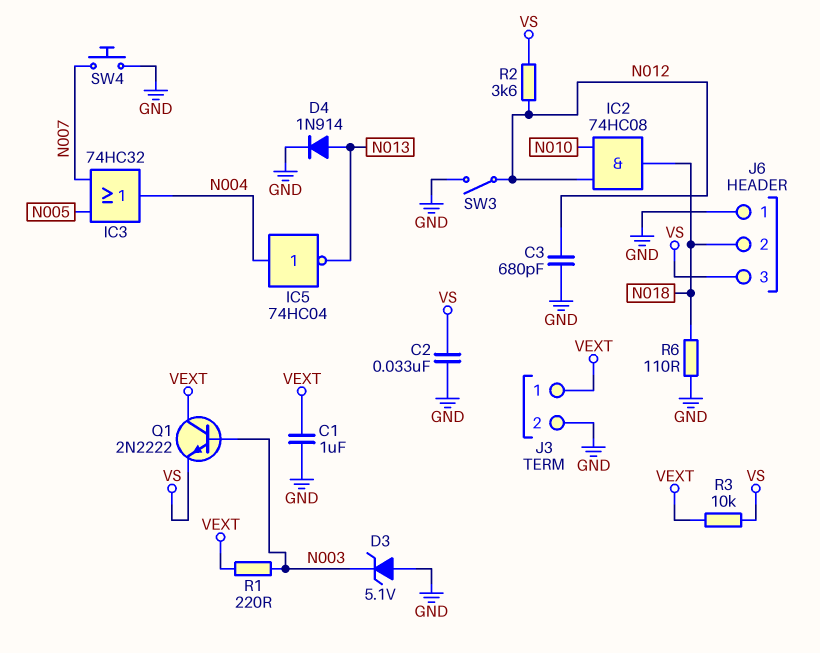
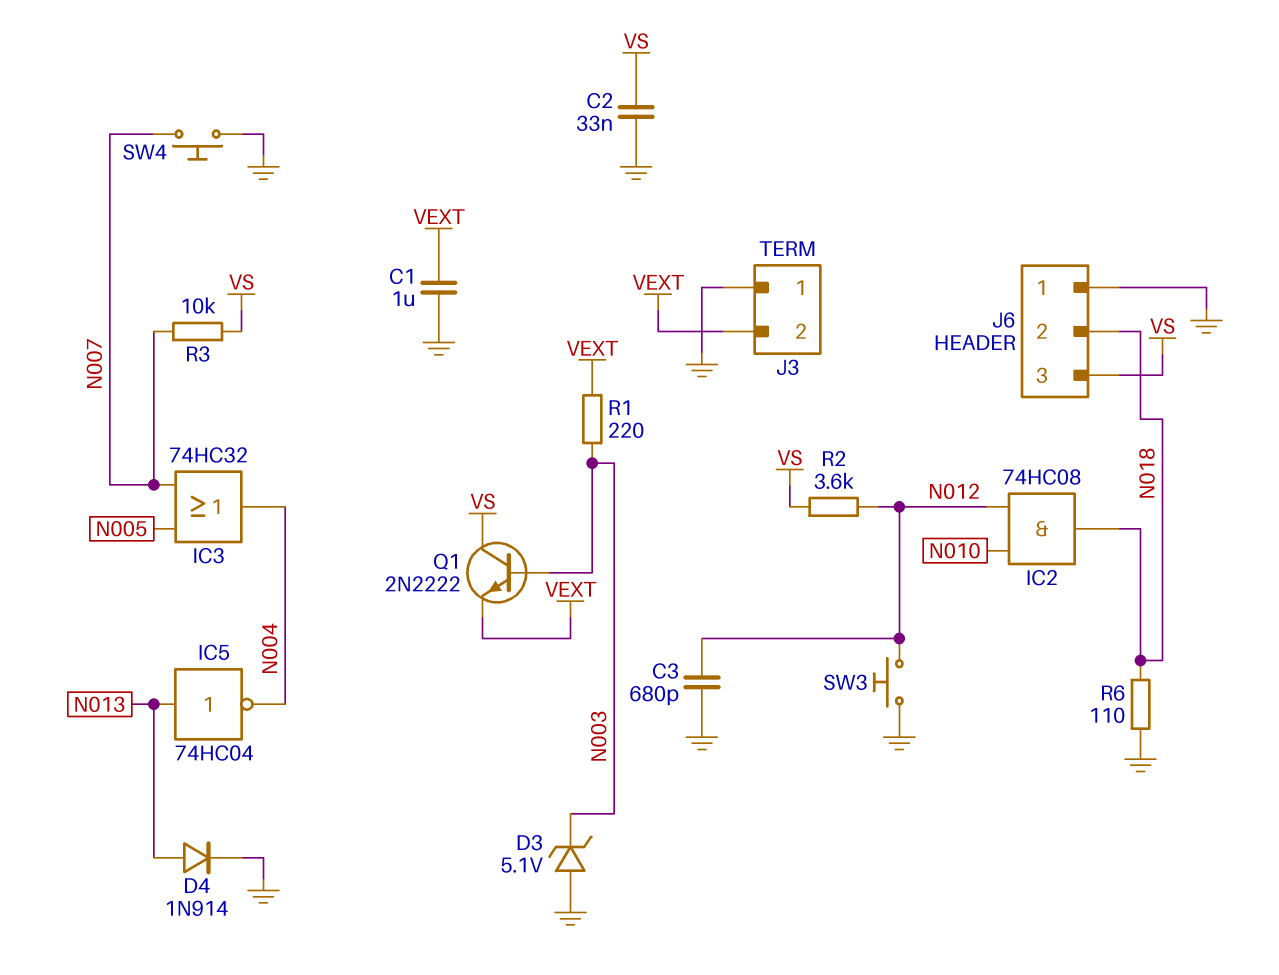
IC5: NOT 74HC04 (in N004, out N013) -> NOT 74HC04 (in N013, out N004)
J3 pin 1: VEXT -> GND
J3 pin 2: GND -> VEXT
Q1: NPN 2N2222 (B N003, C VEXT, E VS) -> NPN 2N2222 (B N003, C VS, E VEXT)
R3: 10k (VEXT, VS) -> 10k (N007, VS)
SW3: switch (GND, N012) -> button (GND, N012)

